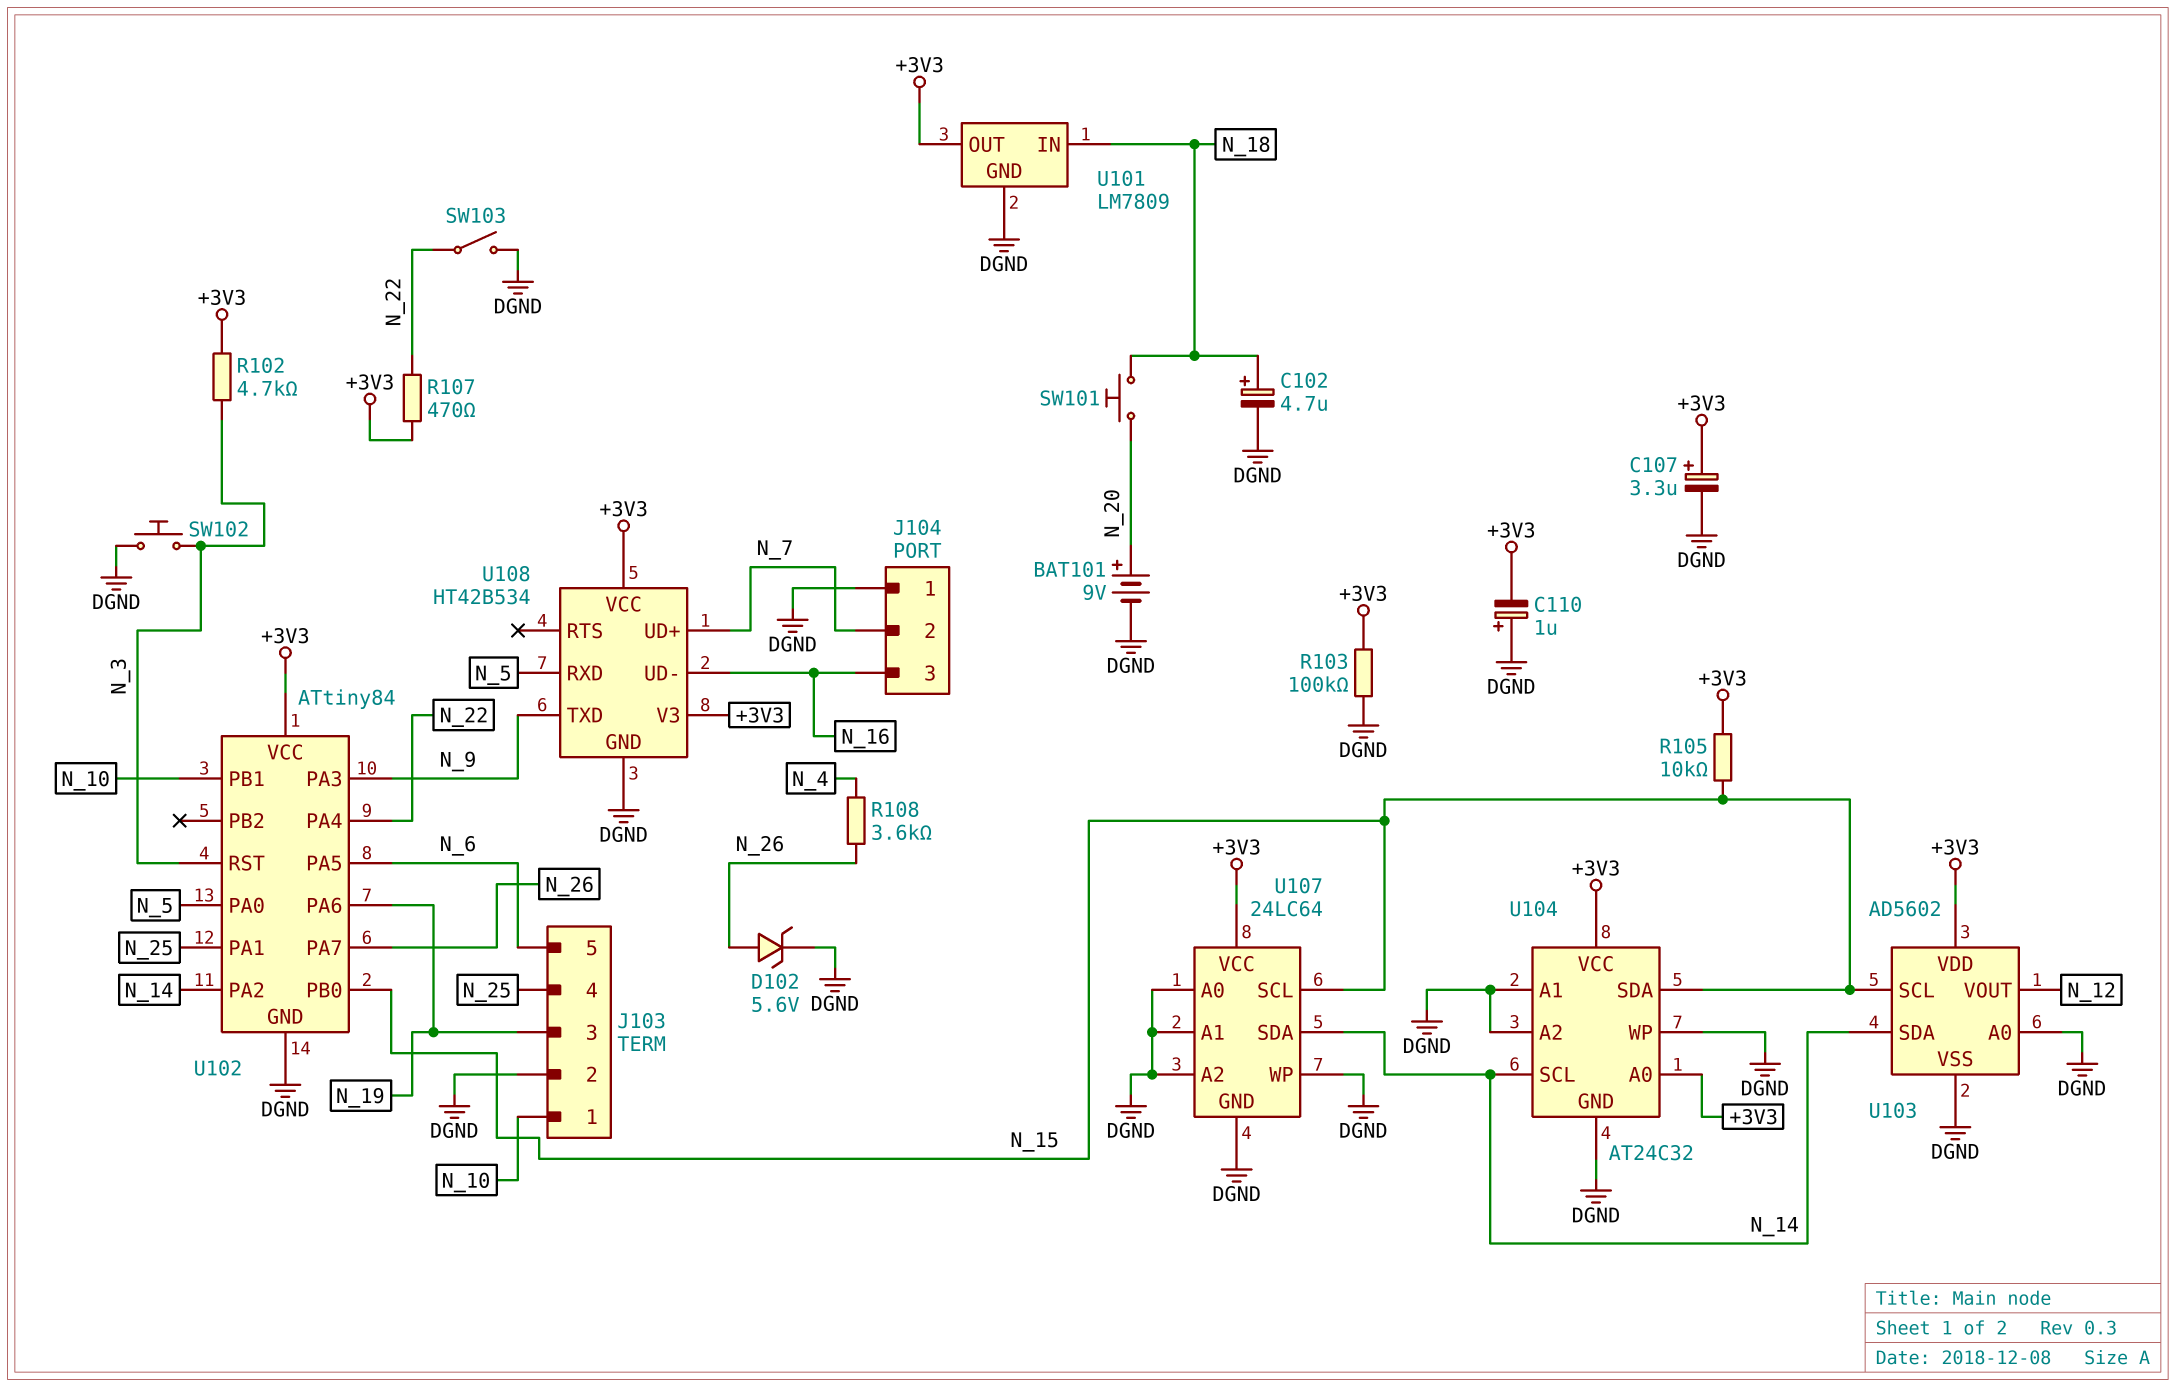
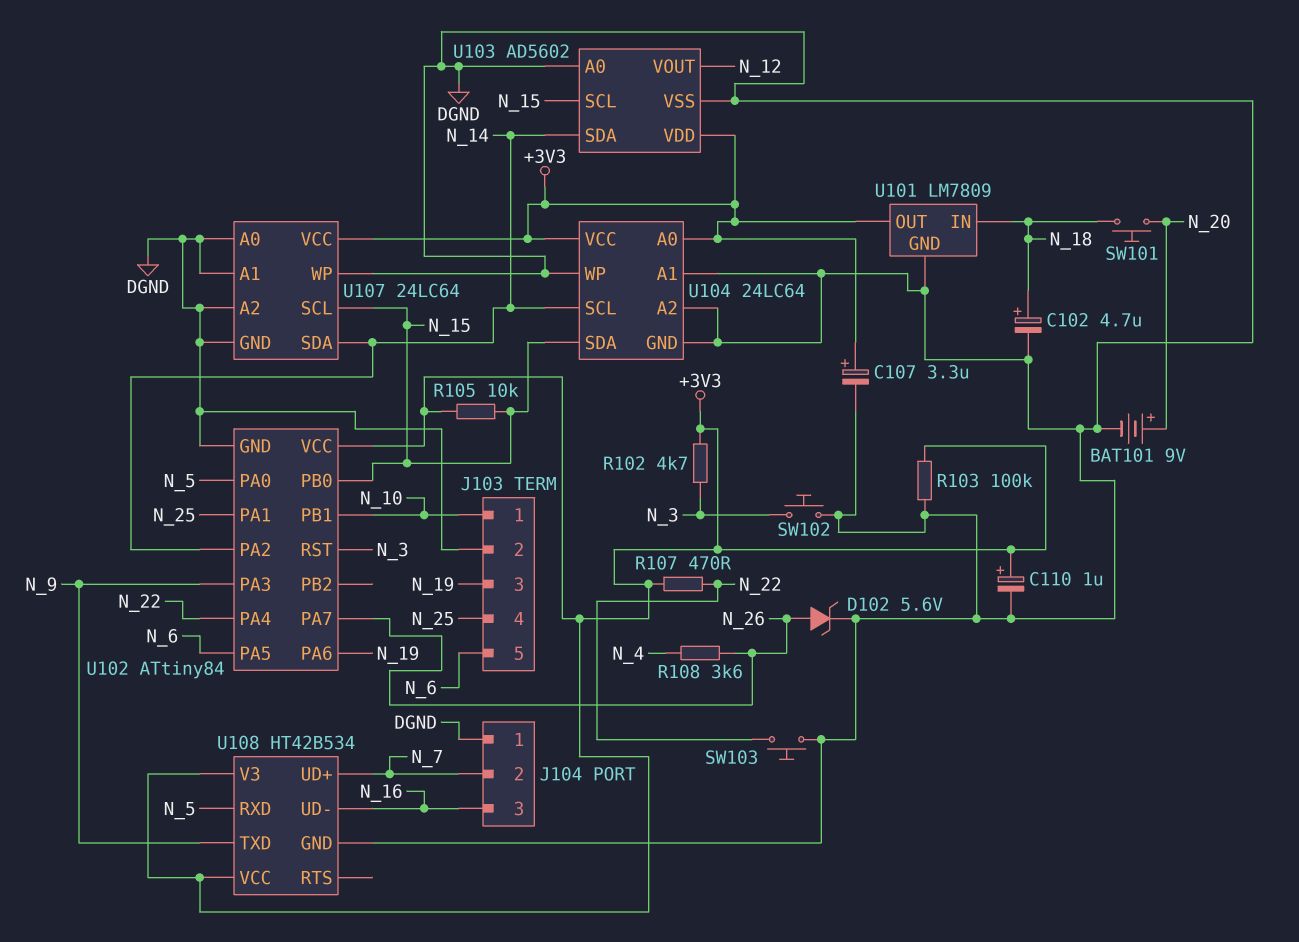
C110: 1uF (plus DGND, minus +3V3) -> 1uF (plus +3V3, minus DGND)
SW103: switch (DGND, N_22) -> button (DGND, N_22)
U104: AT24C32 -> 24LC64

